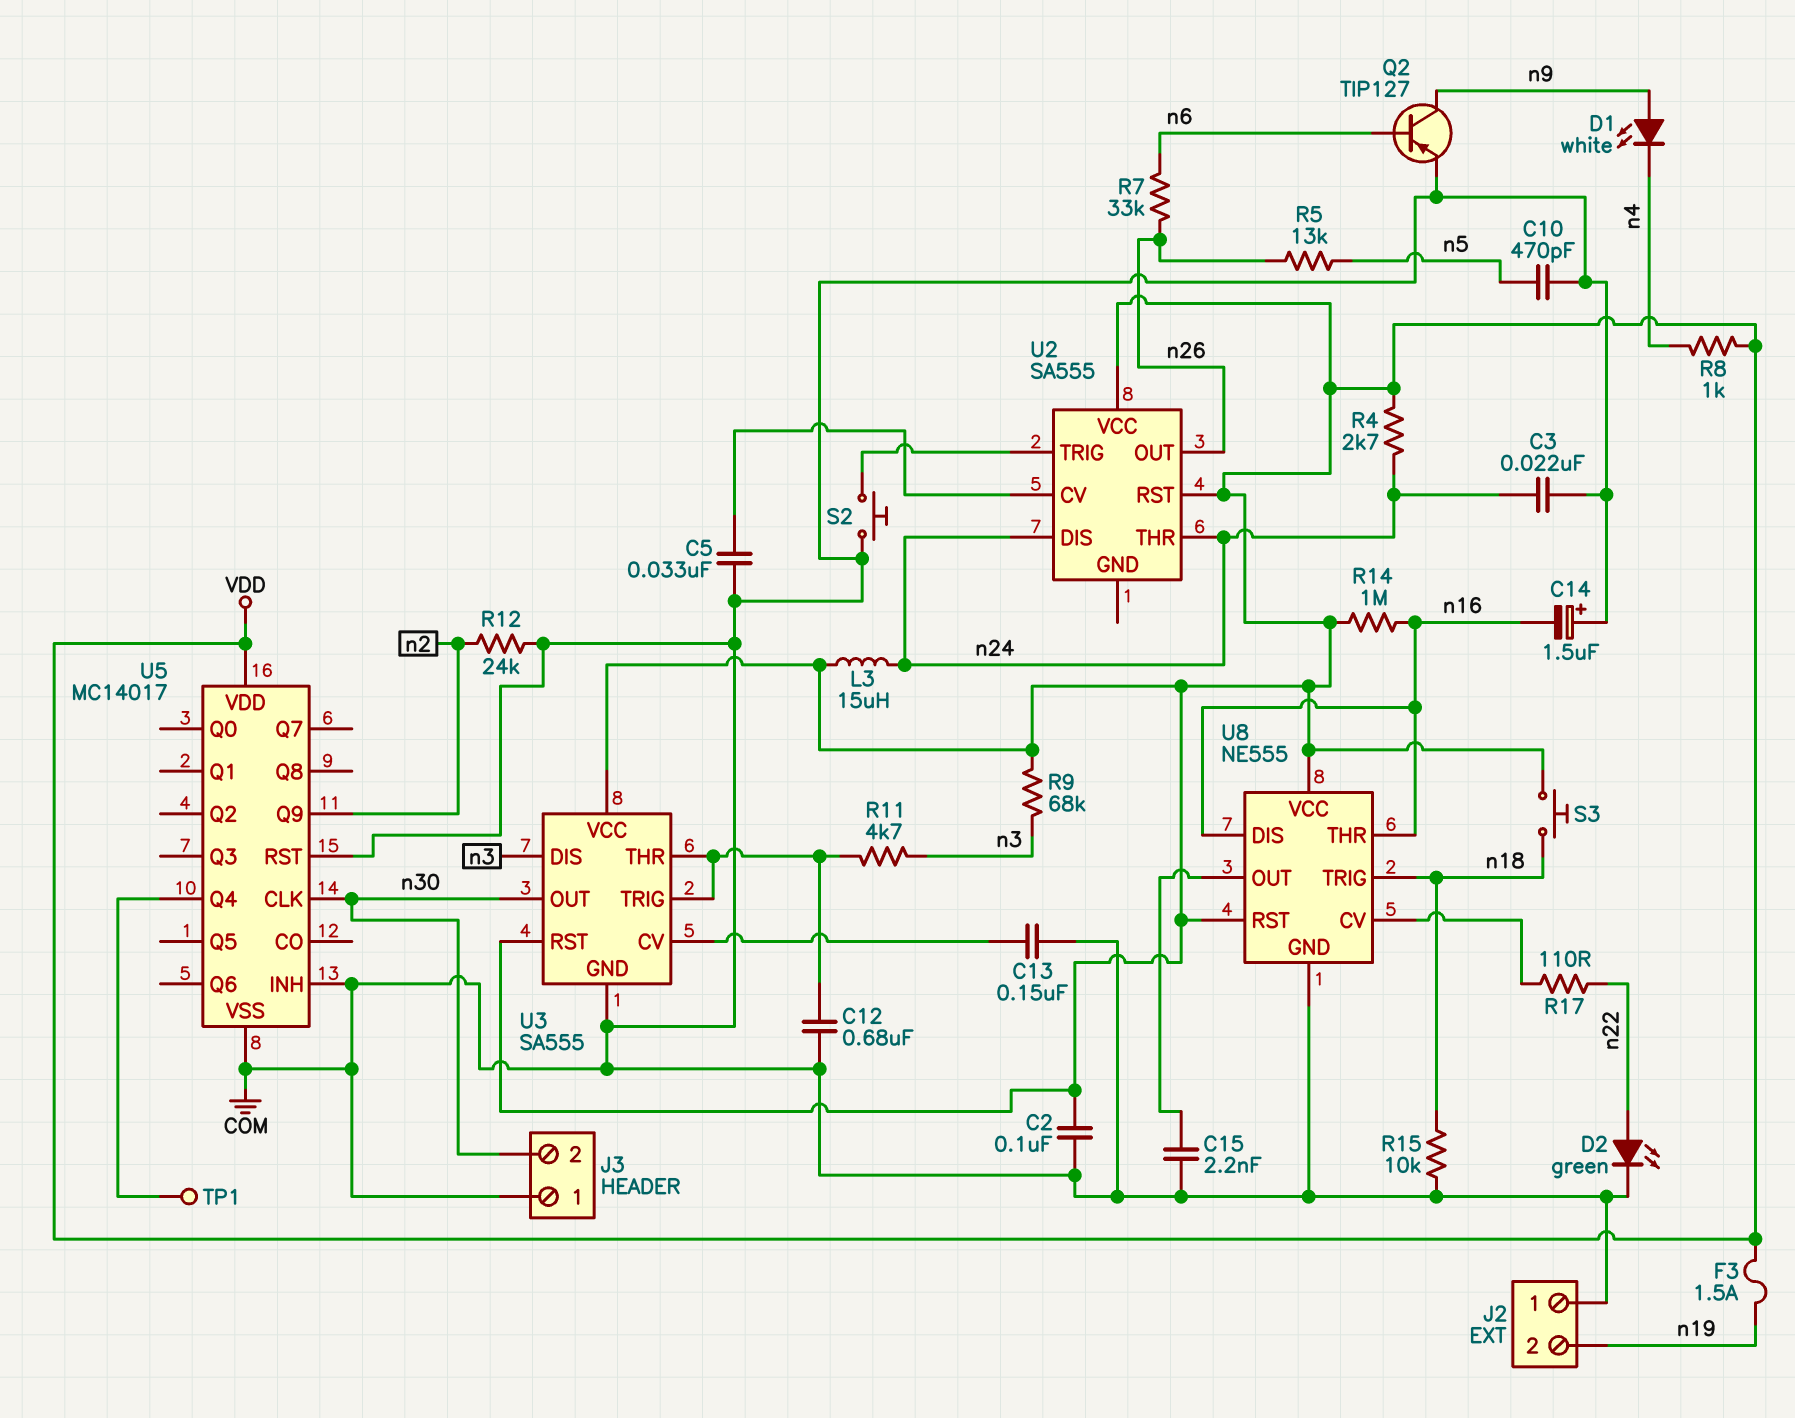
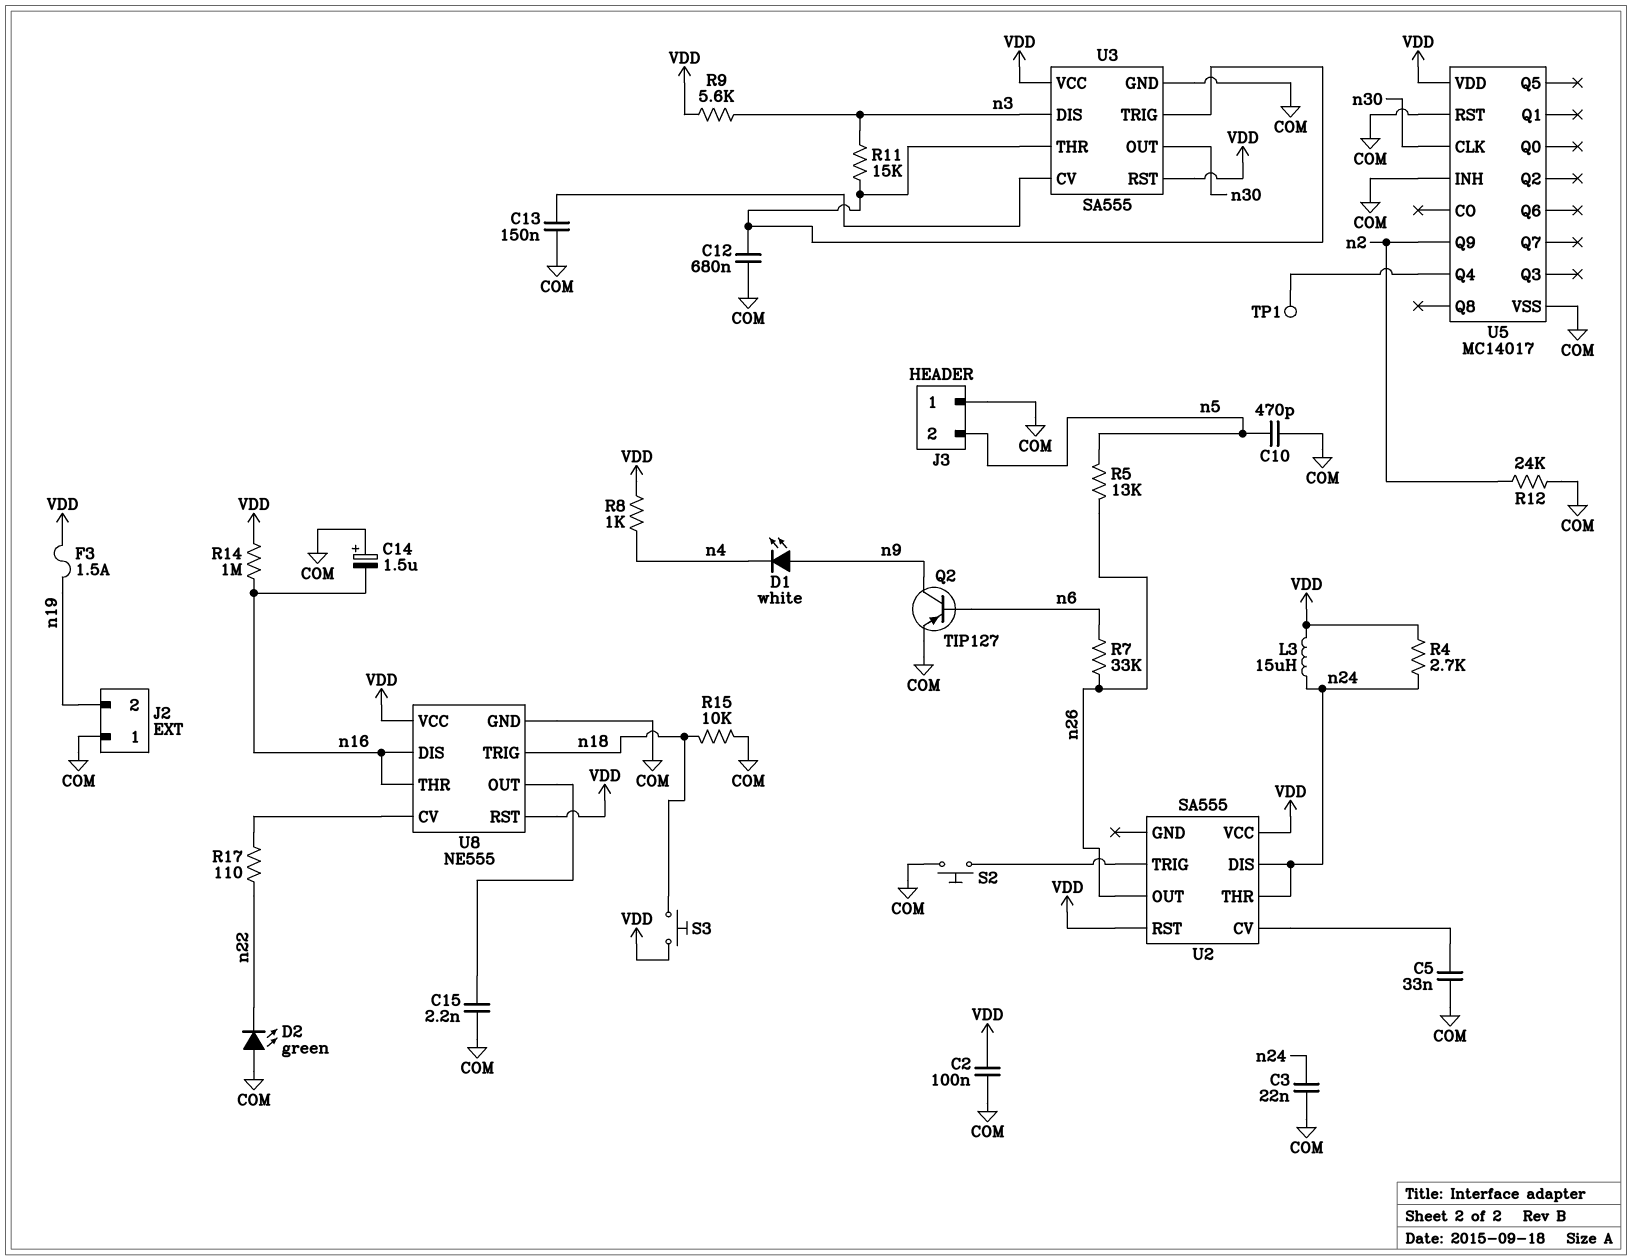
D2: LED green (A n22, K COM) -> LED green (A COM, K n22)
J3 pin 2: n30 -> n5
R9: 68k (VDD, n3) -> 5.6k (VDD, n3)
R11: 4.7k (U3/THR, n3) -> 15k (U3/THR, n3)

